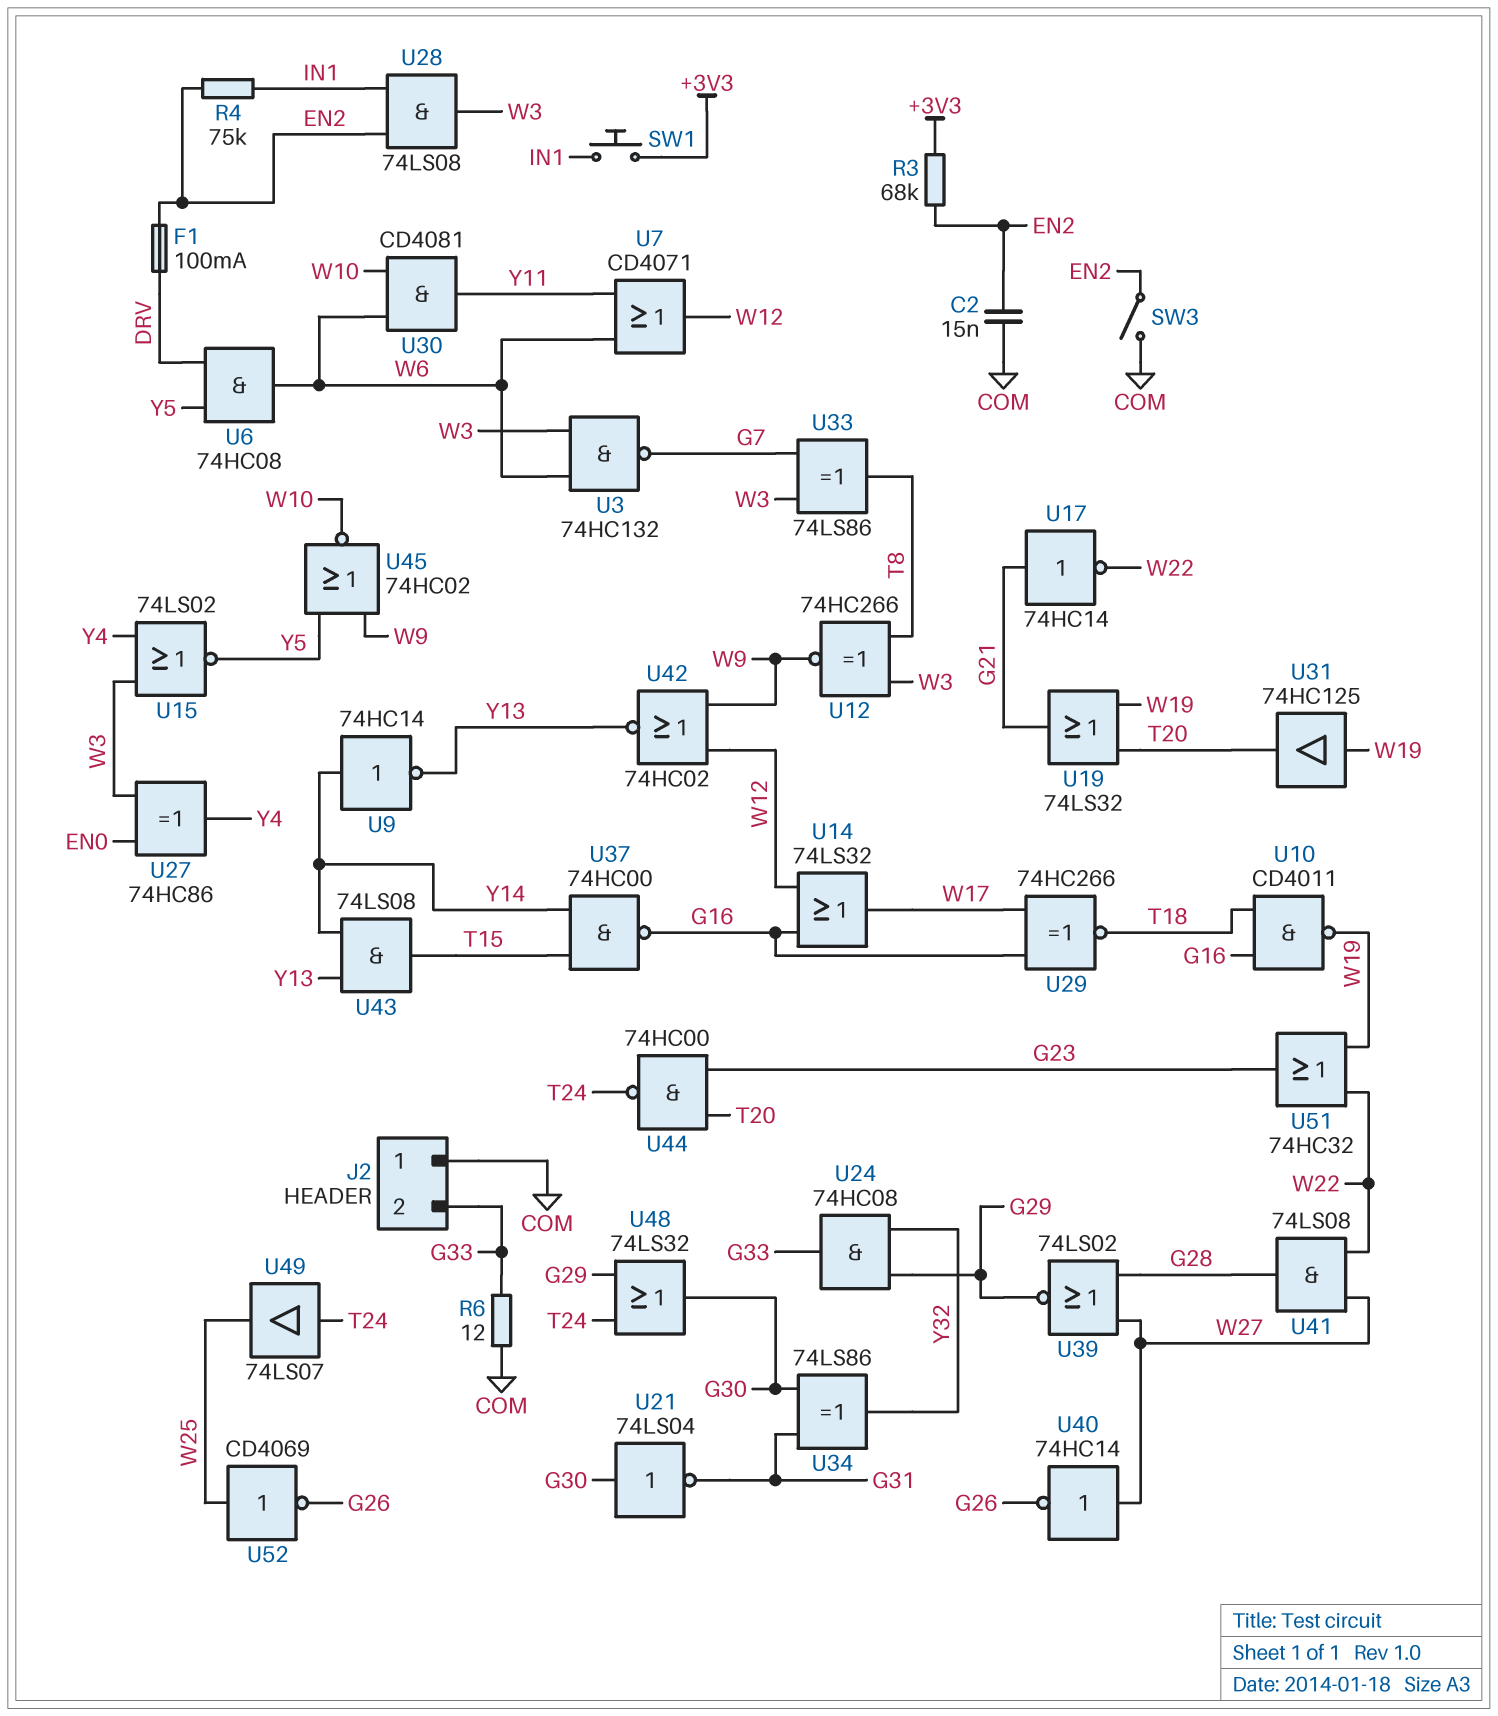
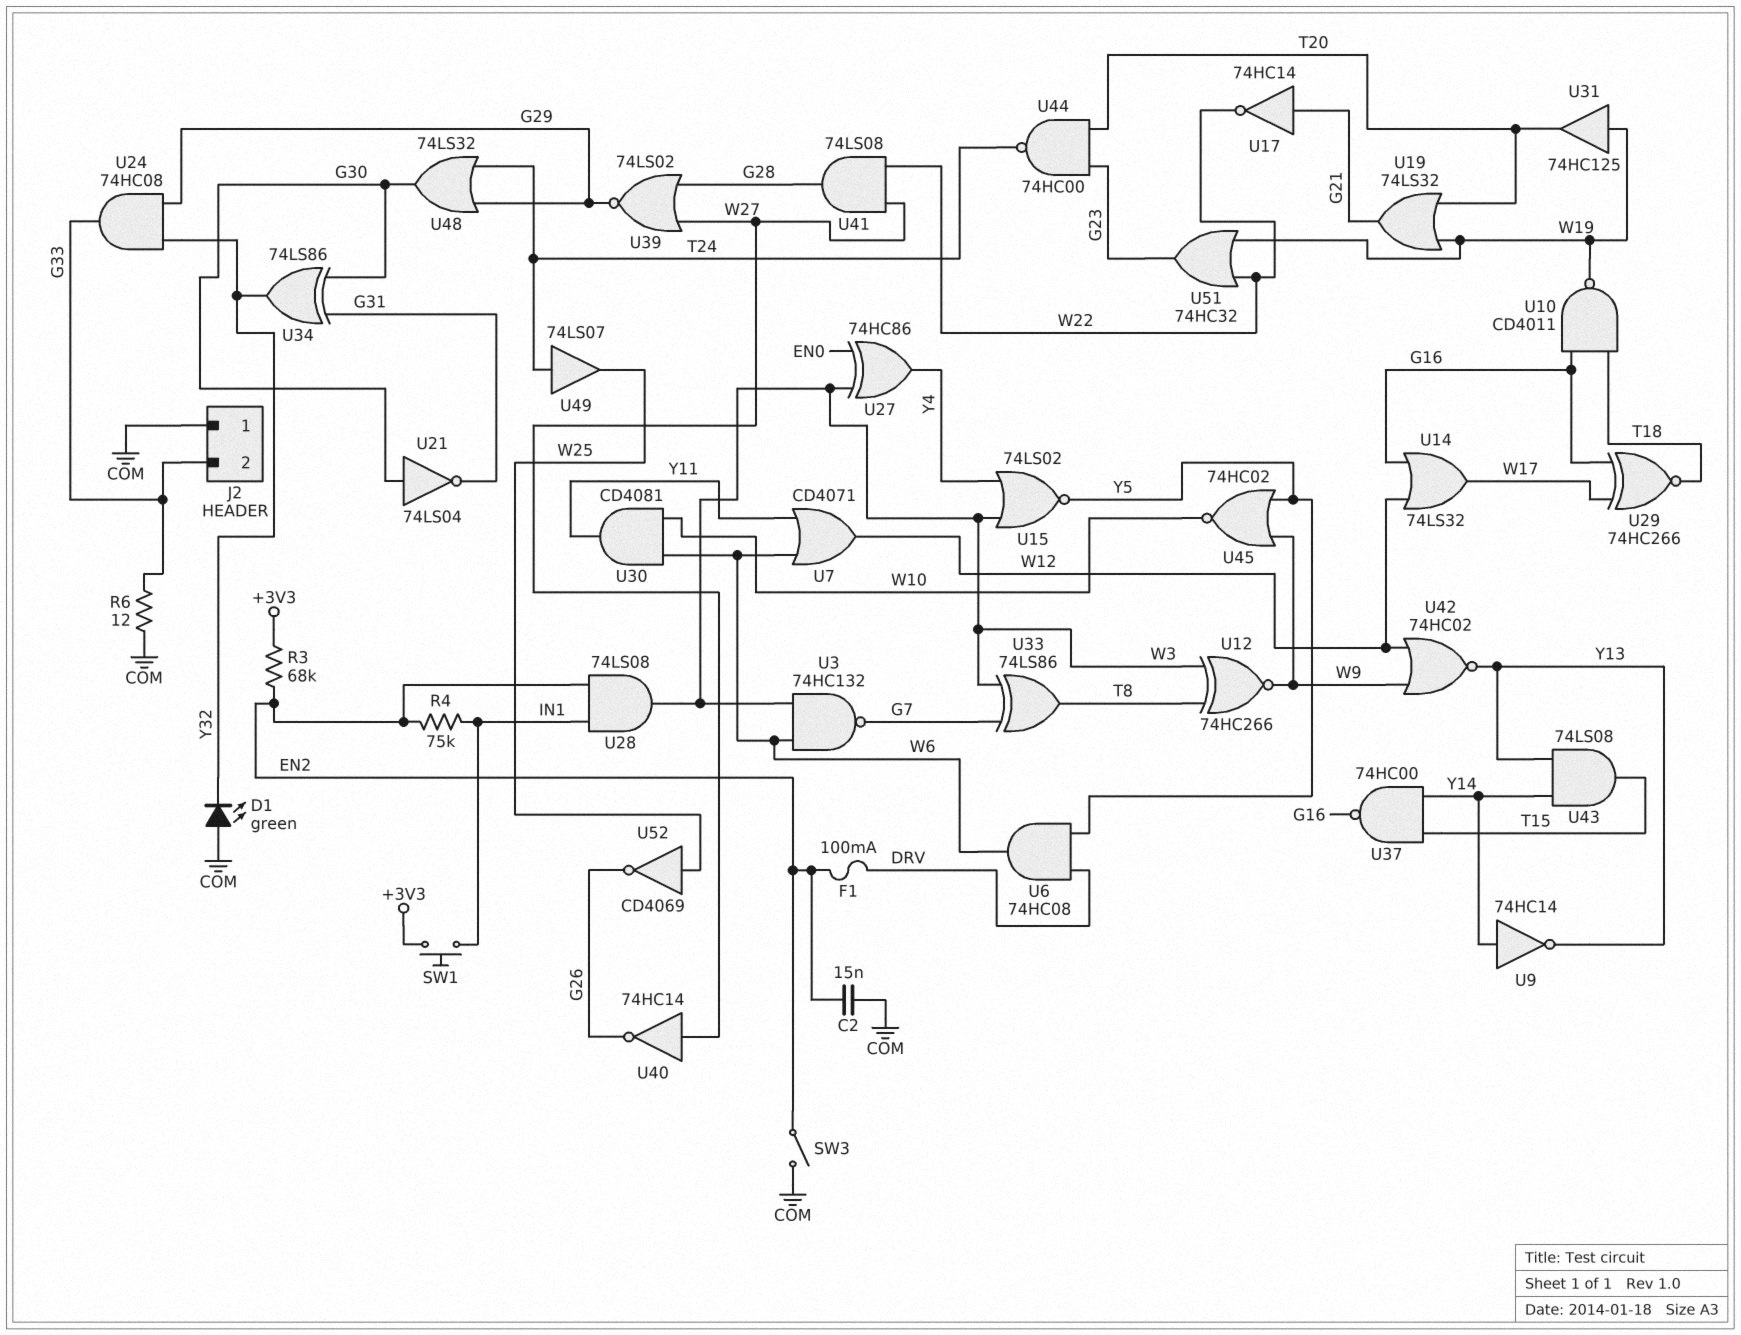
D1: none -> LED green (A COM, K Y32)

